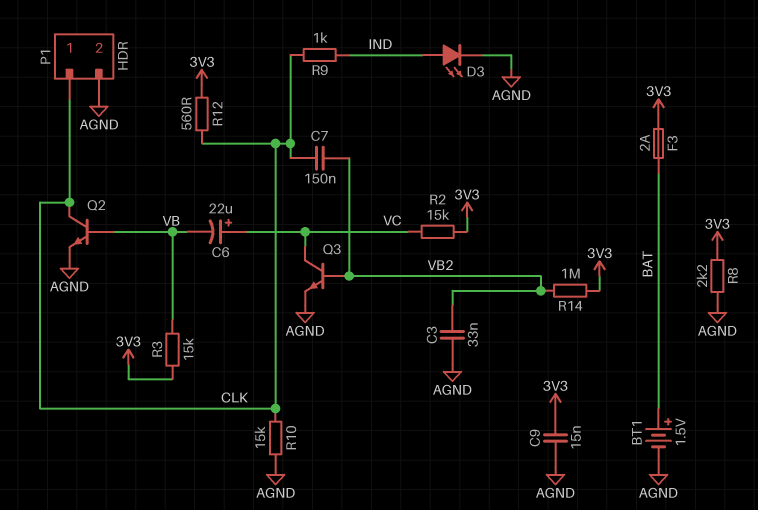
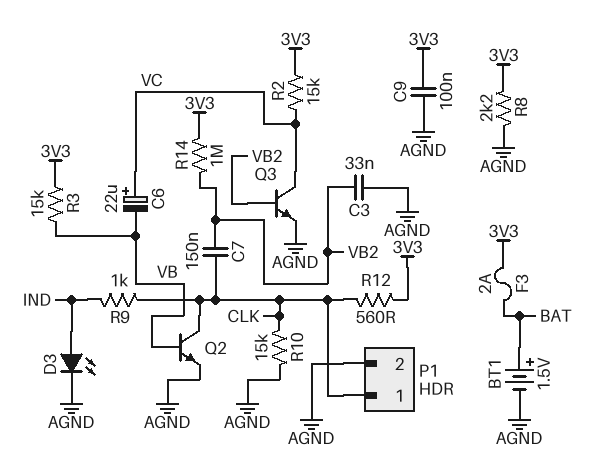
C9: 15nF (3V3, AGND) -> 100nF (3V3, AGND)

